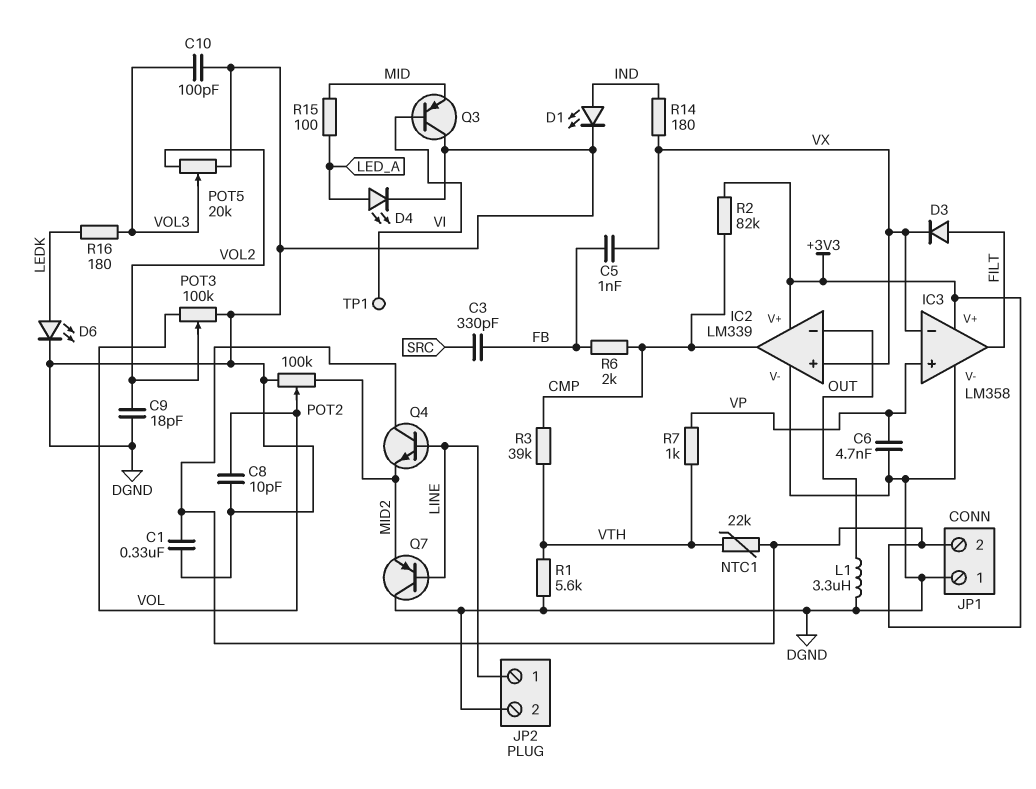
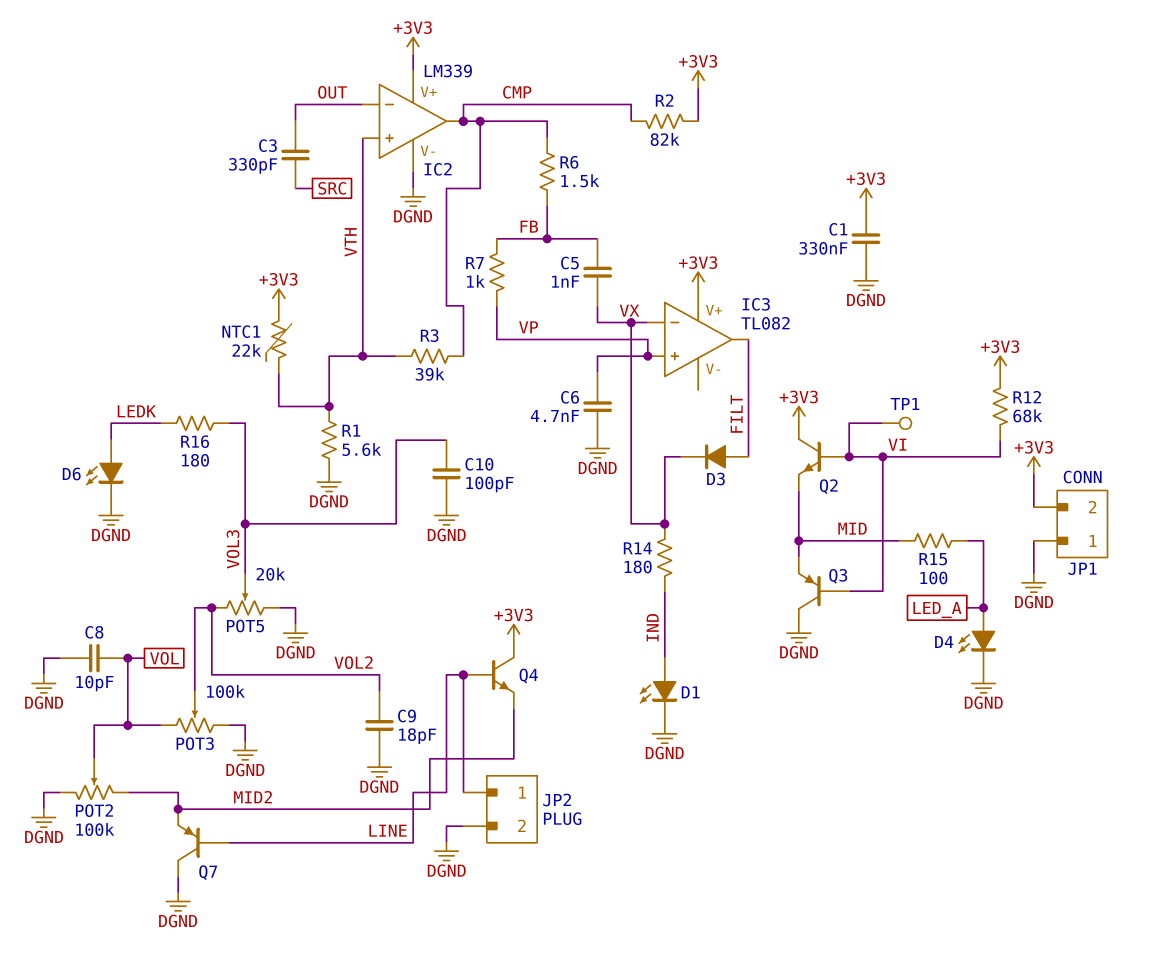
C3: 330pF (FB, SRC) -> 330pF (OUT, SRC)
IC2 pin in+: VX -> VTH
IC3: LM358 -> TL082
IC3 pin V-: DGND -> none
L1: 3.3uH (DGND, OUT) -> none
Q2: none -> NPN (B VI, C +3V3, E MID)
R6: 2k (CMP, FB) -> 1.5k (CMP, FB)
R7: 1k (VP, VTH) -> 1k (FB, VP)
R12: none -> 68k (+3V3, VI)

